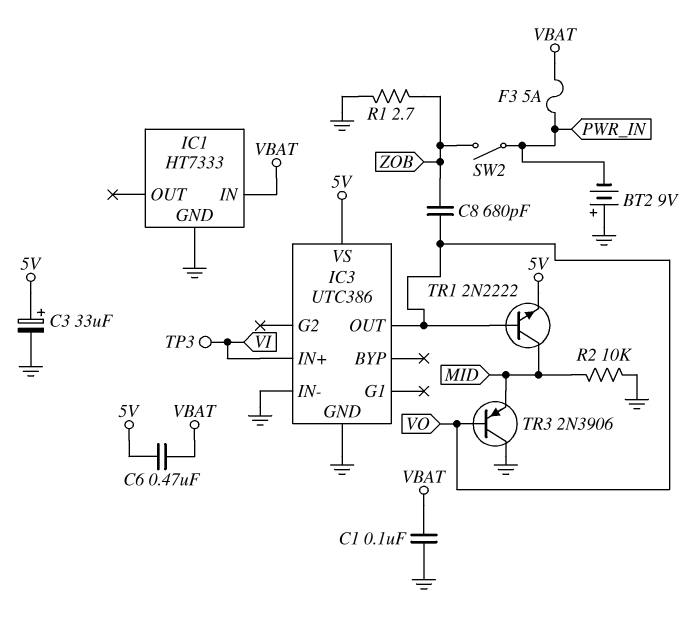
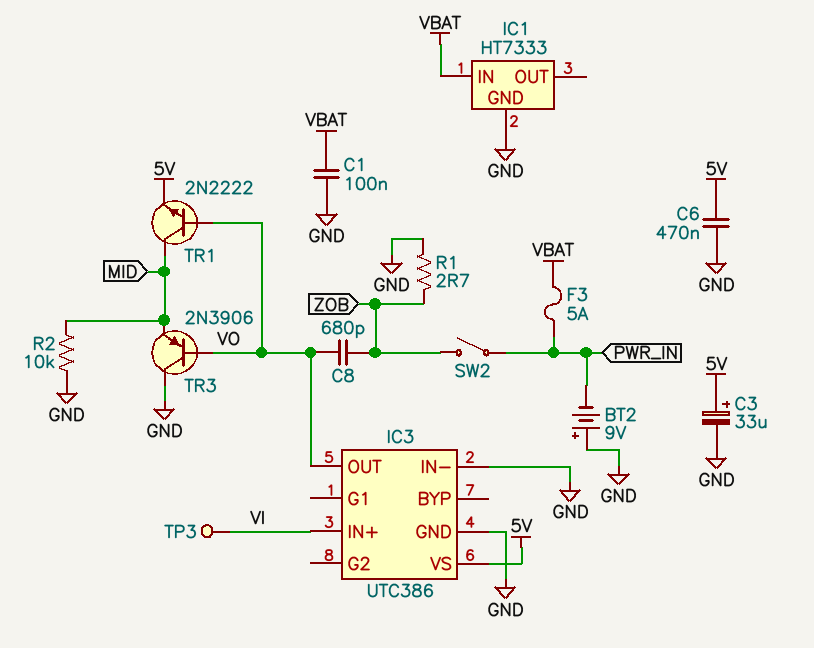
C6: 470nF (5V, VBAT) -> 470nF (5V, GND)

